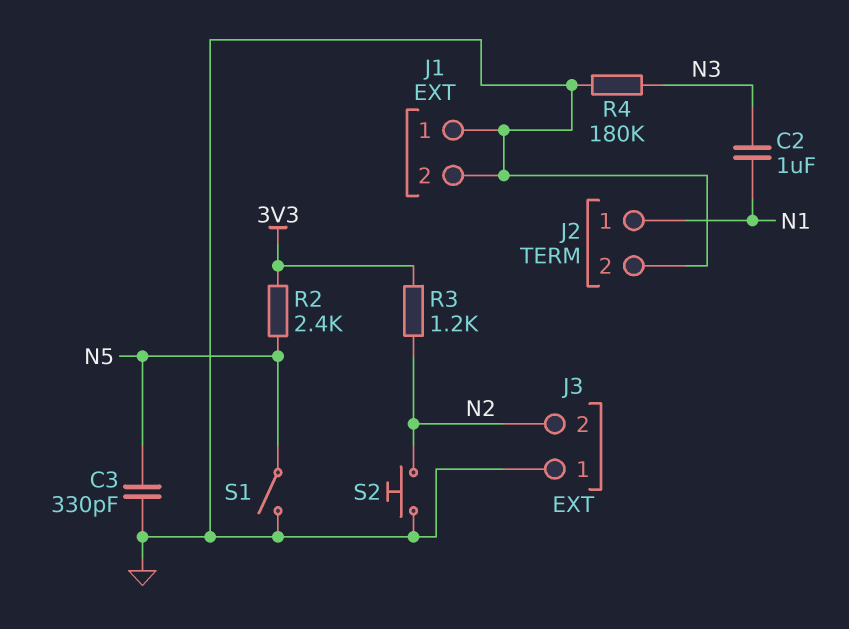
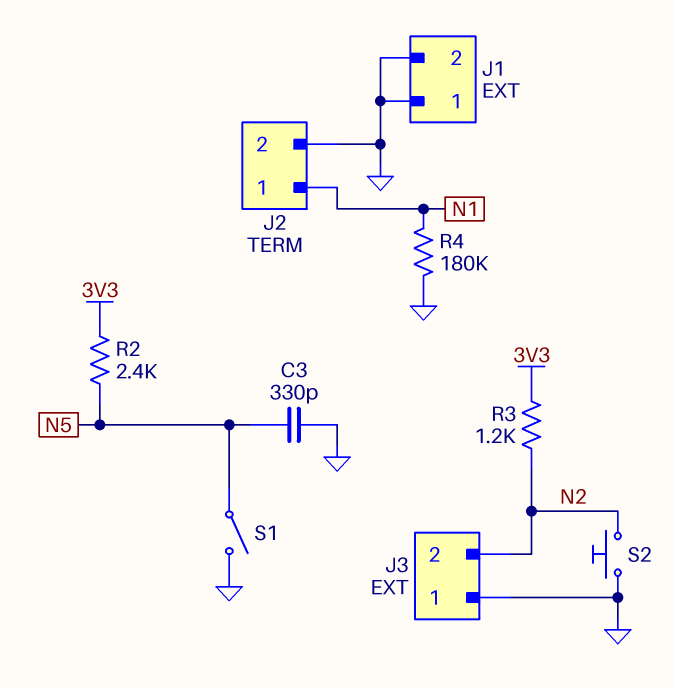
C2: 1uF (N1, N3) -> none
R4: 180k (GND, N3) -> 180k (GND, N1)

